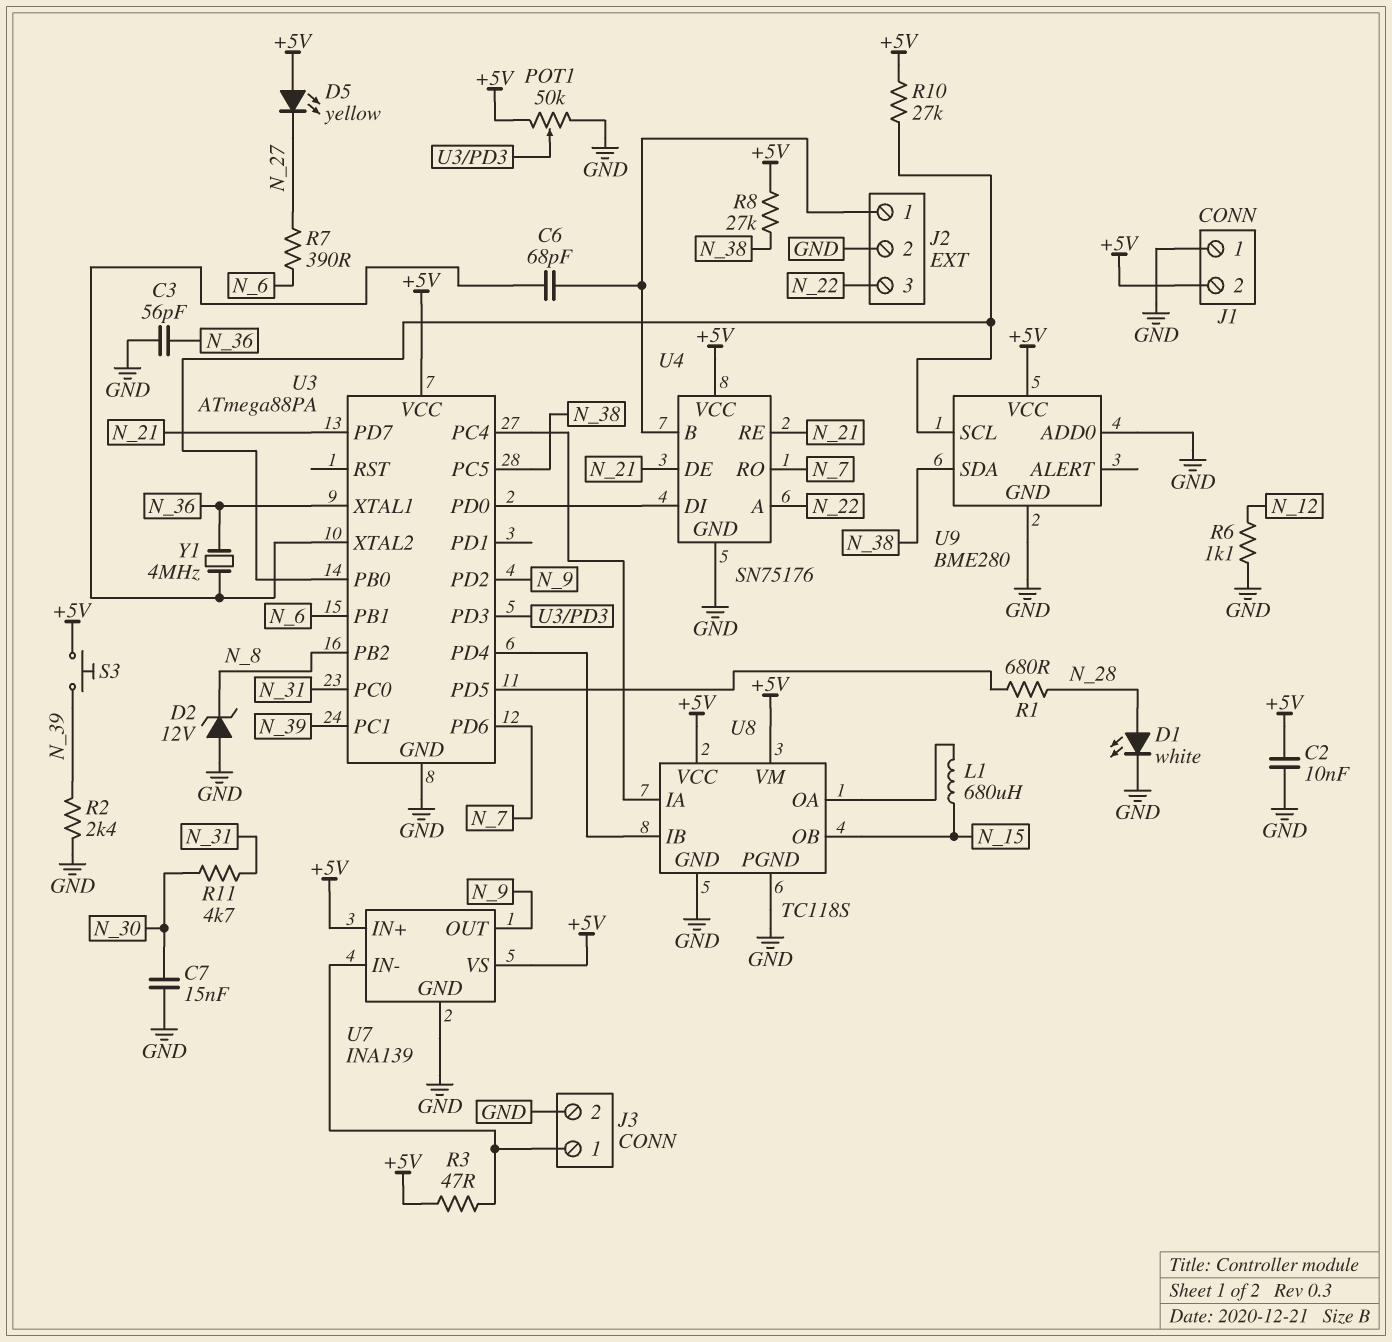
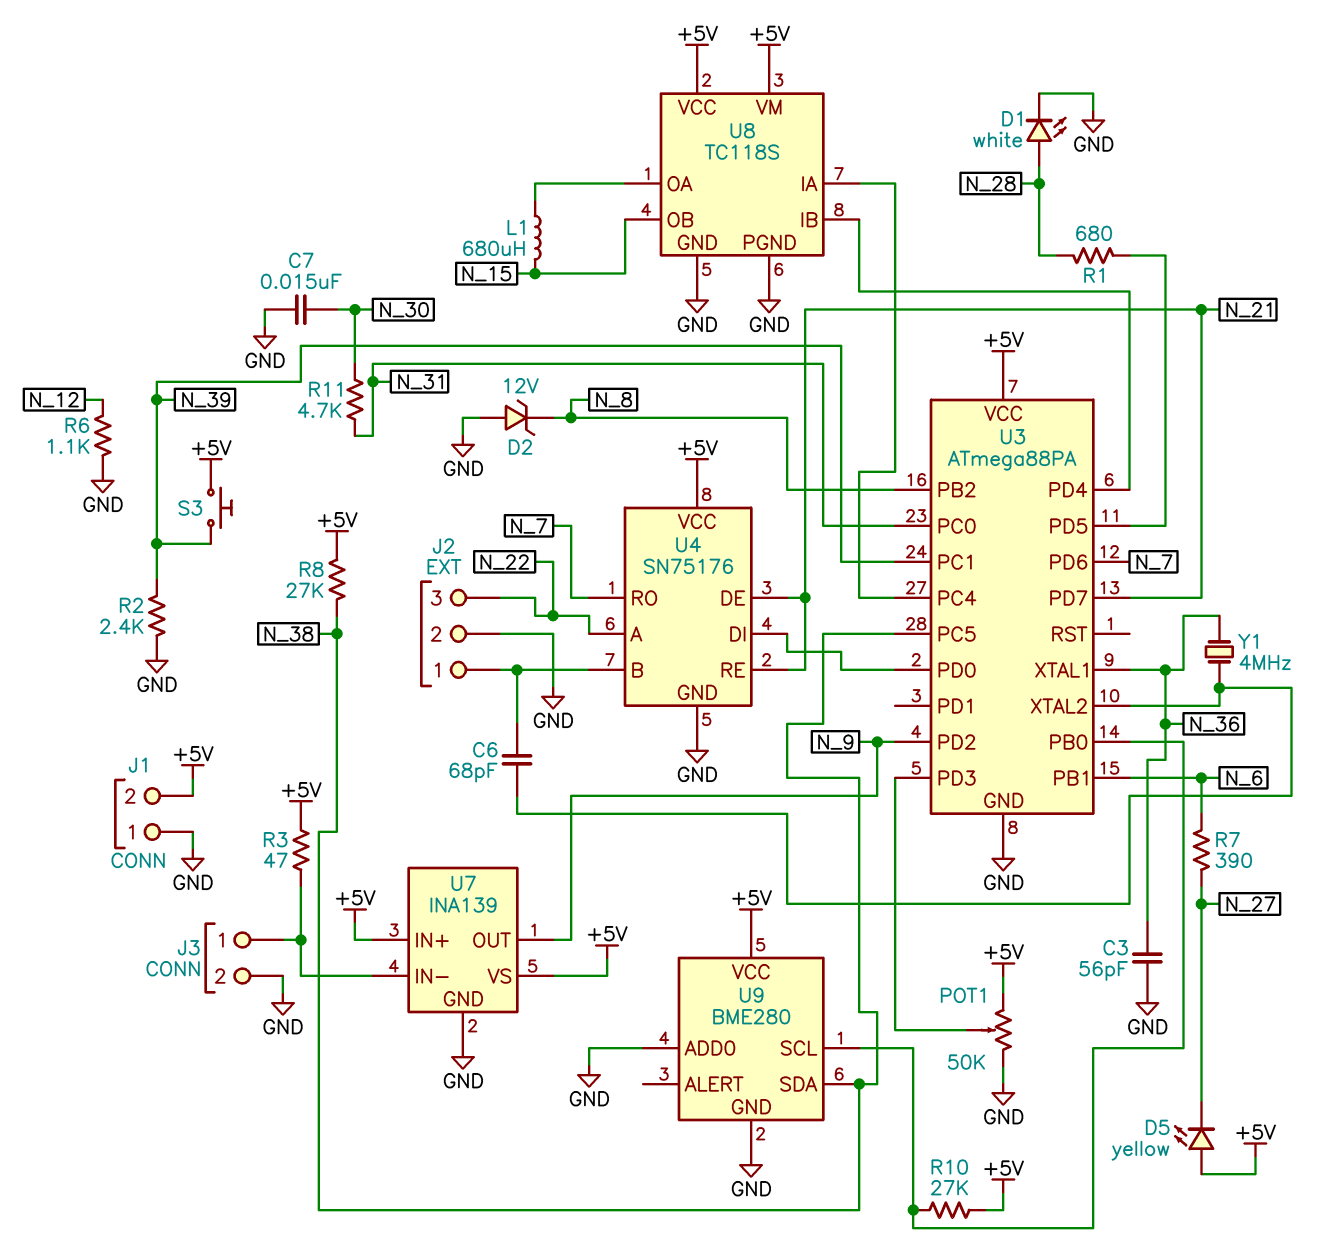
C2: 10nF (+5V, GND) -> none

